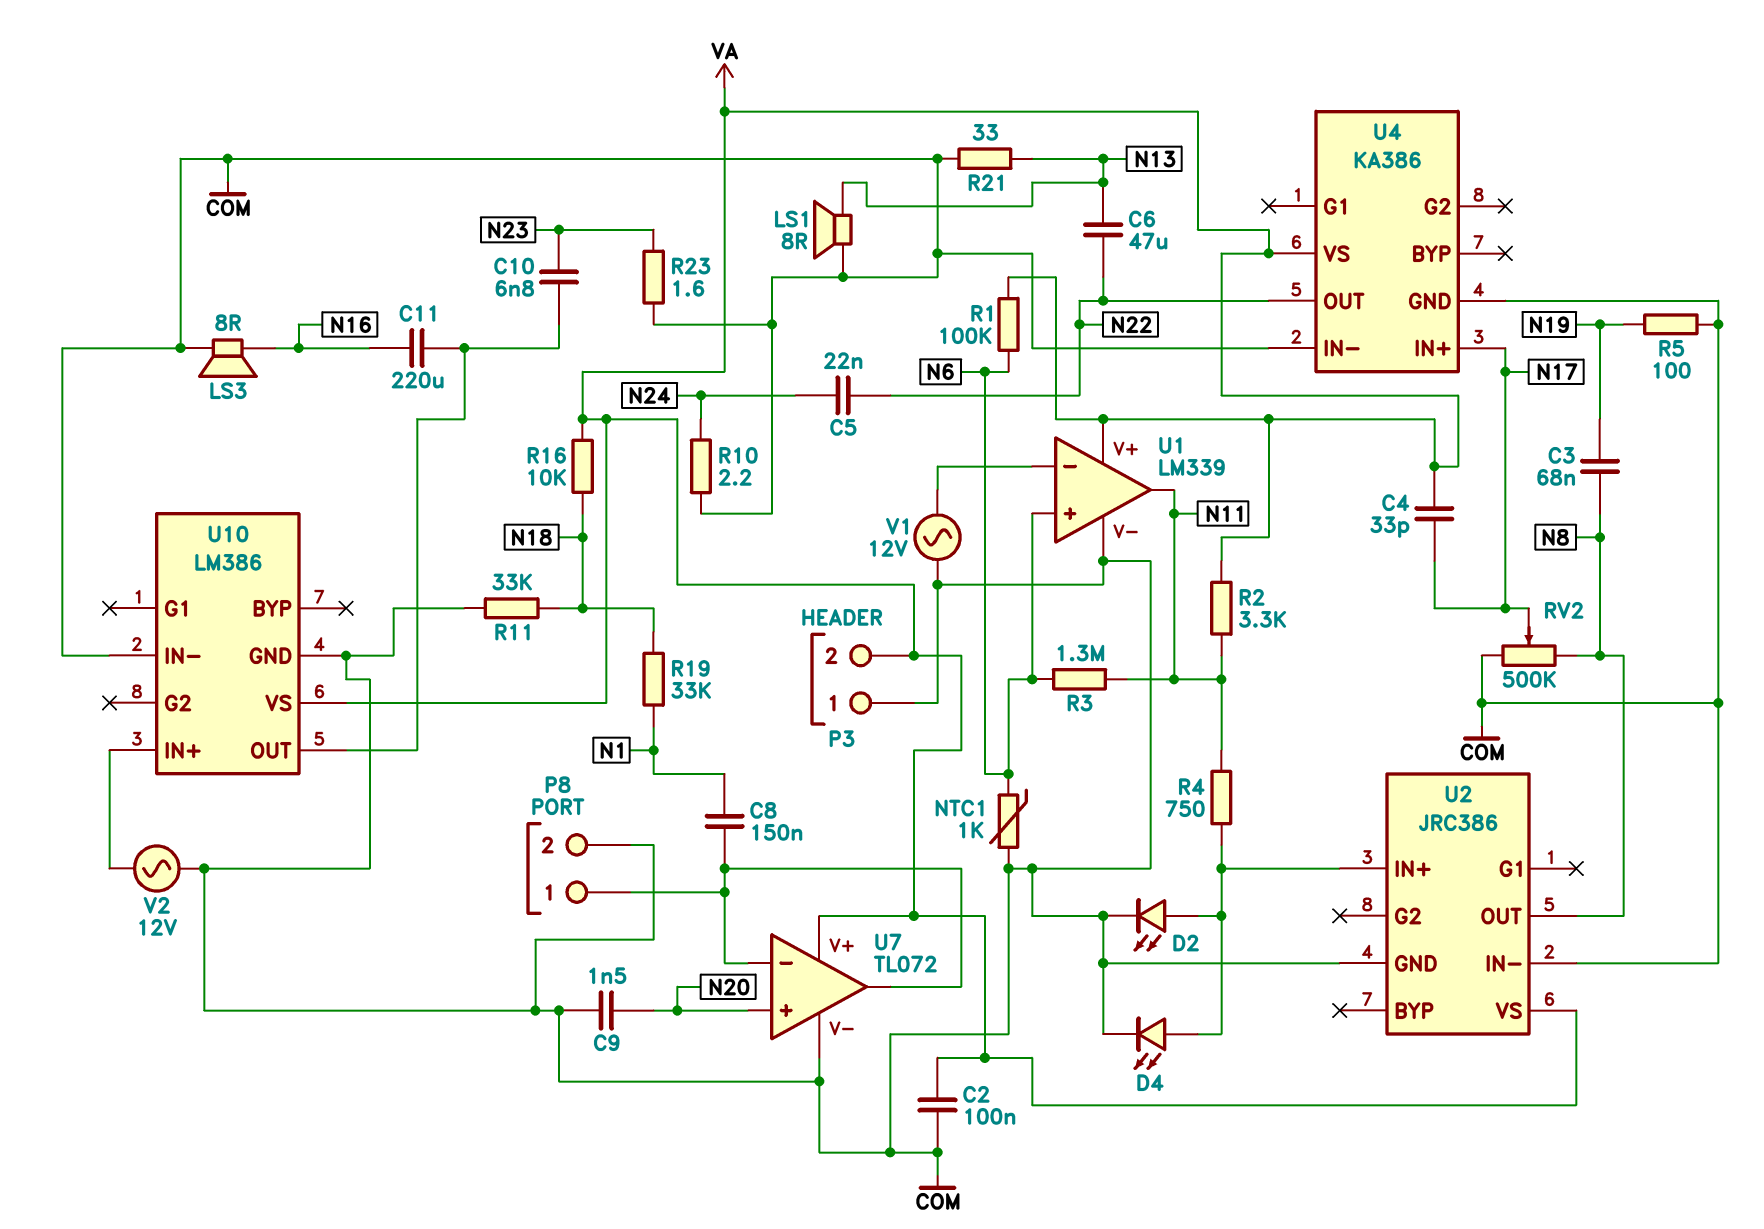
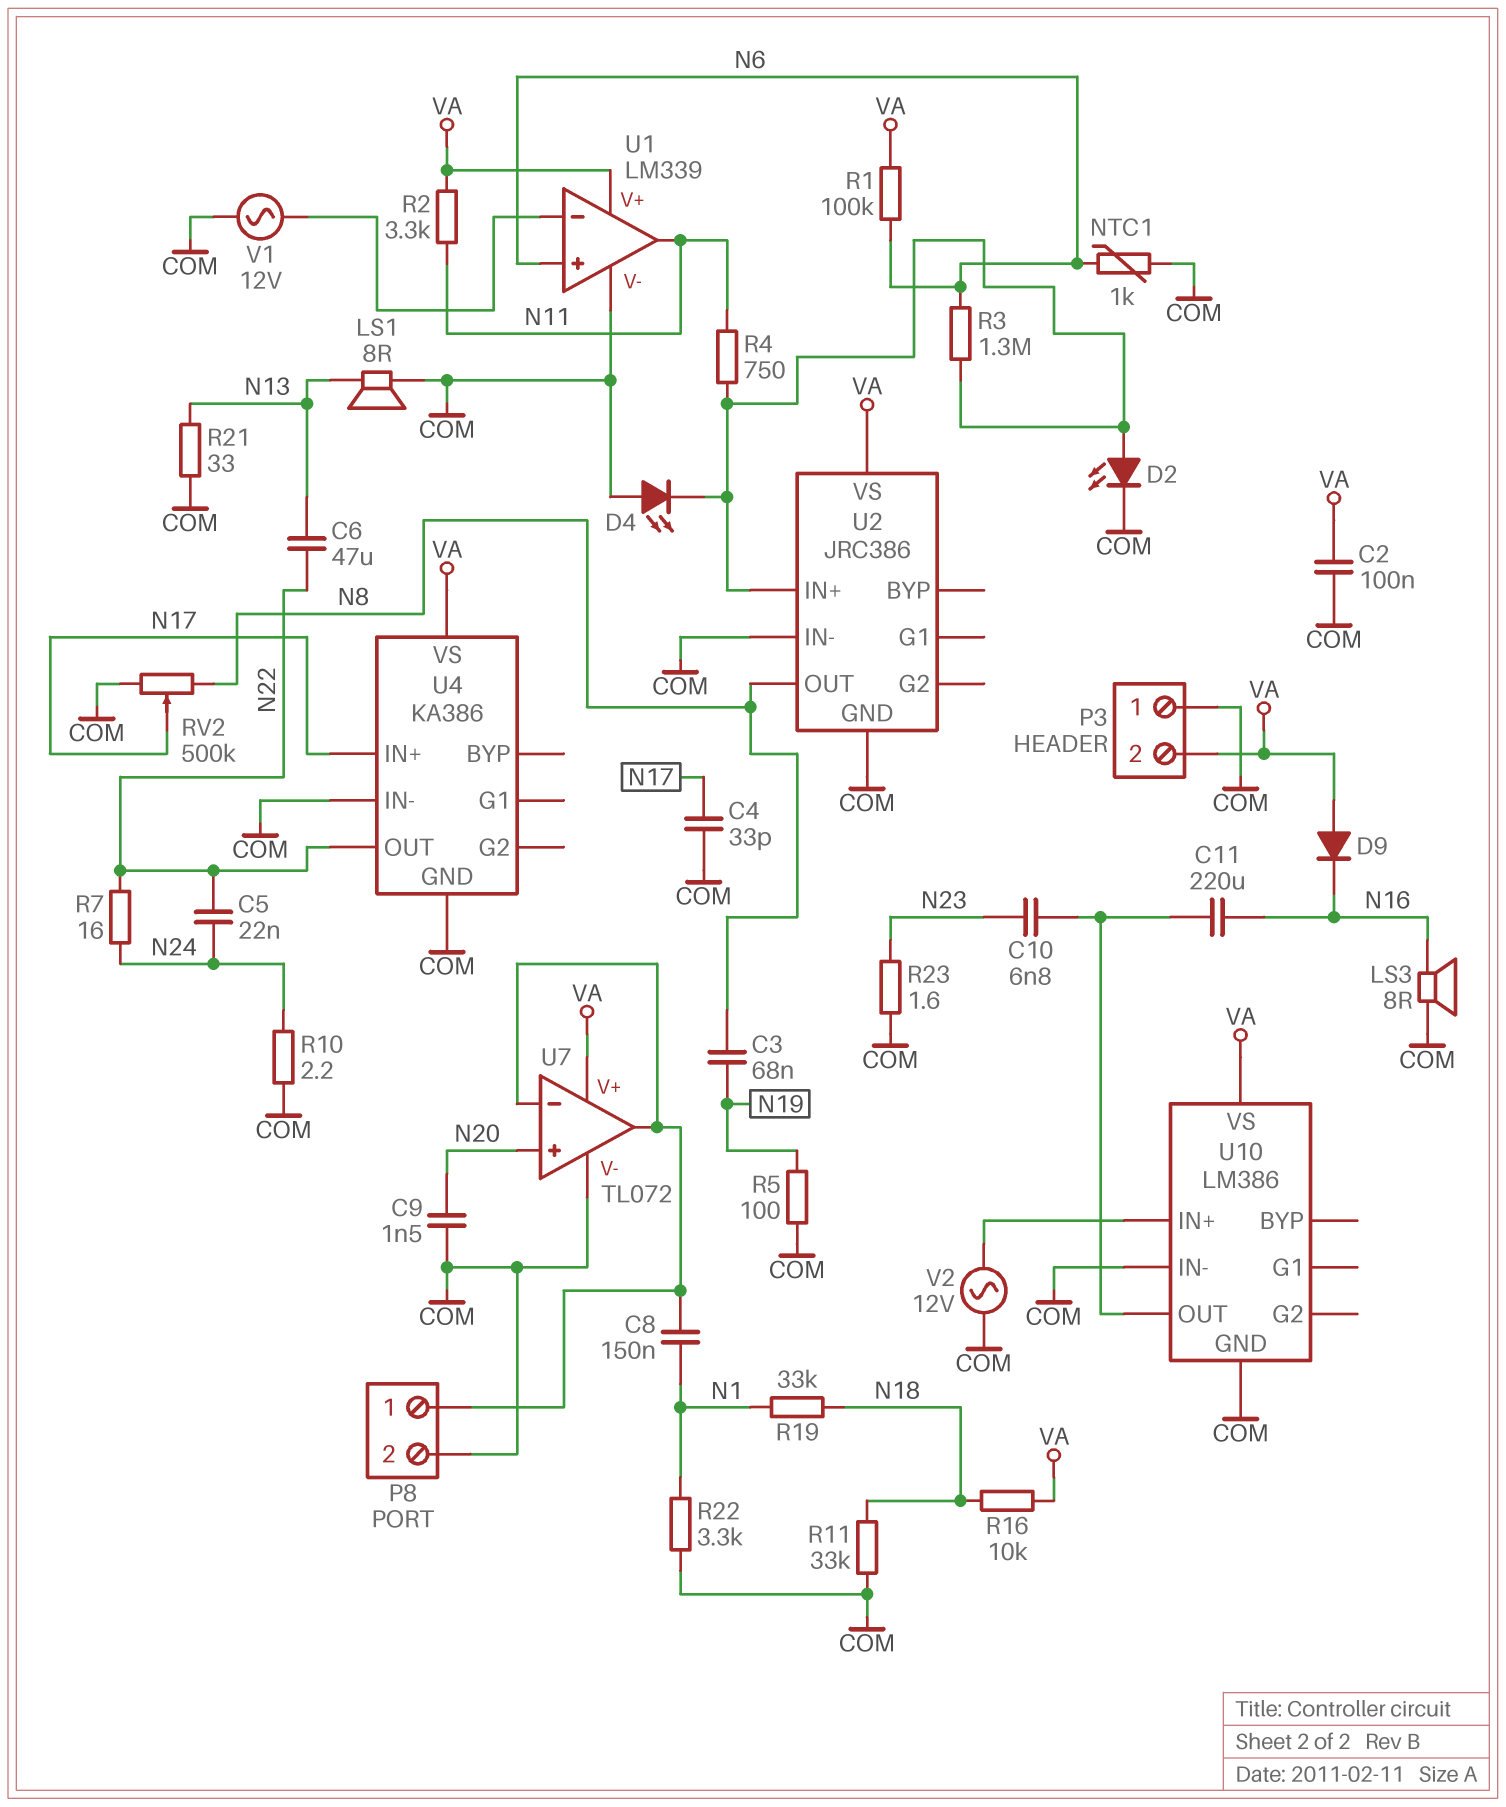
C4: 33pF (N17, VA) -> 33pF (COM, N17)
D4: LED (A U2/IN+, K COM) -> LED (A COM, K U2/IN+)
D9: none -> diode (A VA, K N16)
R3: 1.3M (N6, N11) -> 1.3M (N6, U2/IN+)
R7: none -> 16 (N22, N24)
R22: none -> 3.3k (COM, N1)

